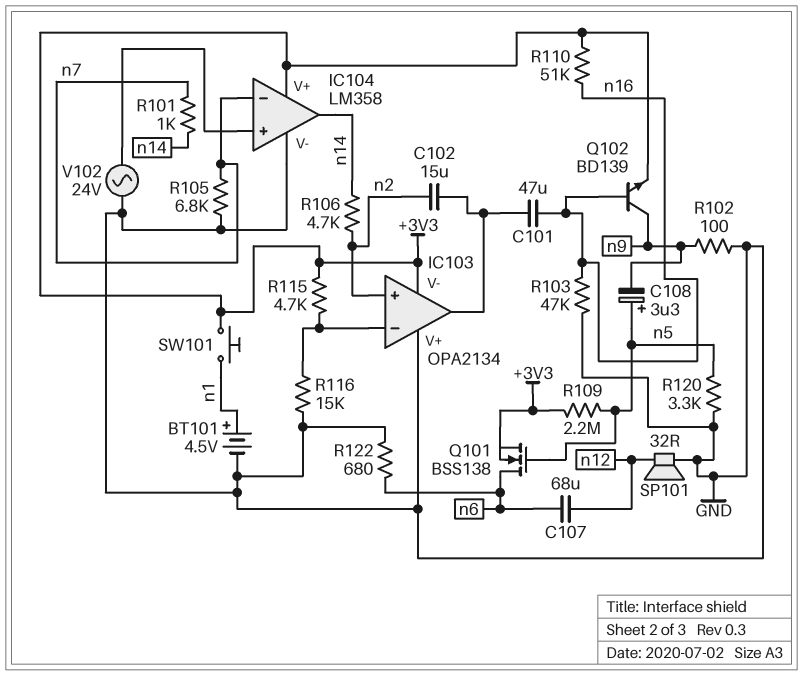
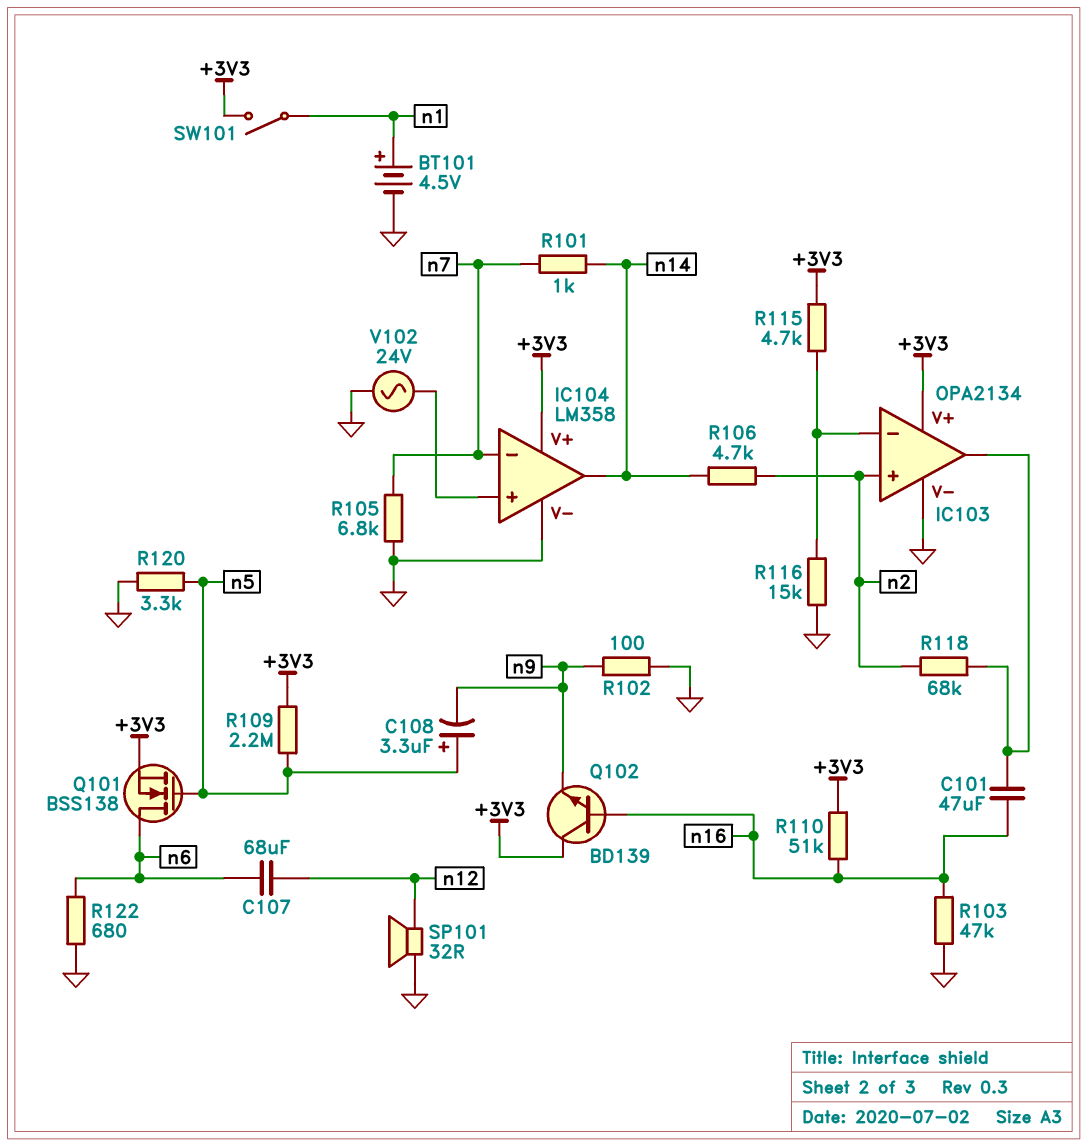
C102: 15uF (IC103/out, n2) -> none
IC103 pin V+: GND -> +3V3
IC103 pin V-: +3V3 -> GND
Q102: NPN BD139 (B n16, C n9, E +3V3) -> NPN BD139 (B n16, C +3V3, E n9)
R118: none -> 68k (IC103/out, n2)
SW101: button (+3V3, n1) -> switch (+3V3, n1)

